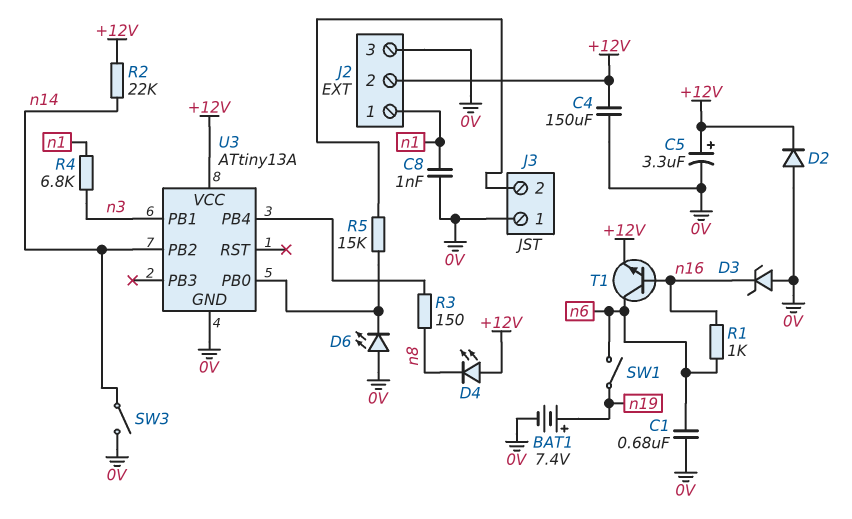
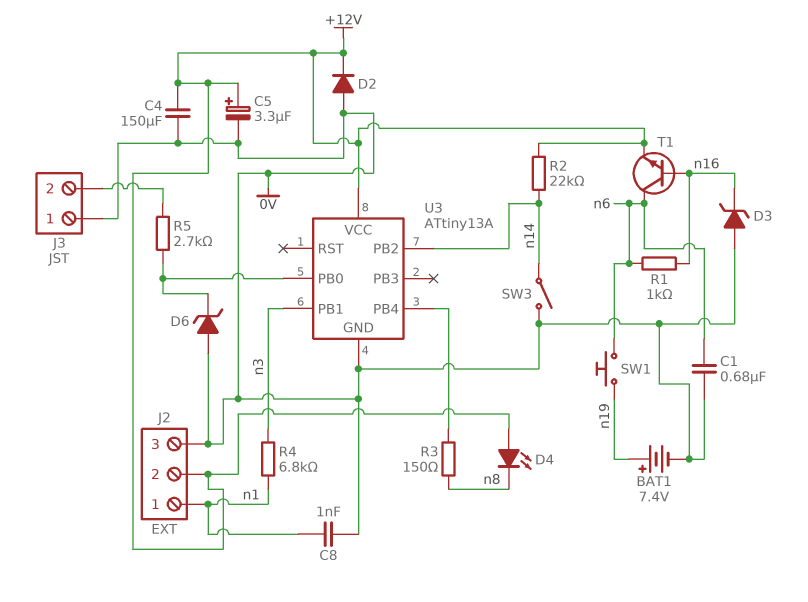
D6: LED (A 0V, K U3/PB0) -> zener (A 0V, K U3/PB0)
R5: 15k (J3/2, U3/PB0) -> 2.7k (J3/2, U3/PB0)
SW1: switch (n6, n19) -> button (n6, n19)

